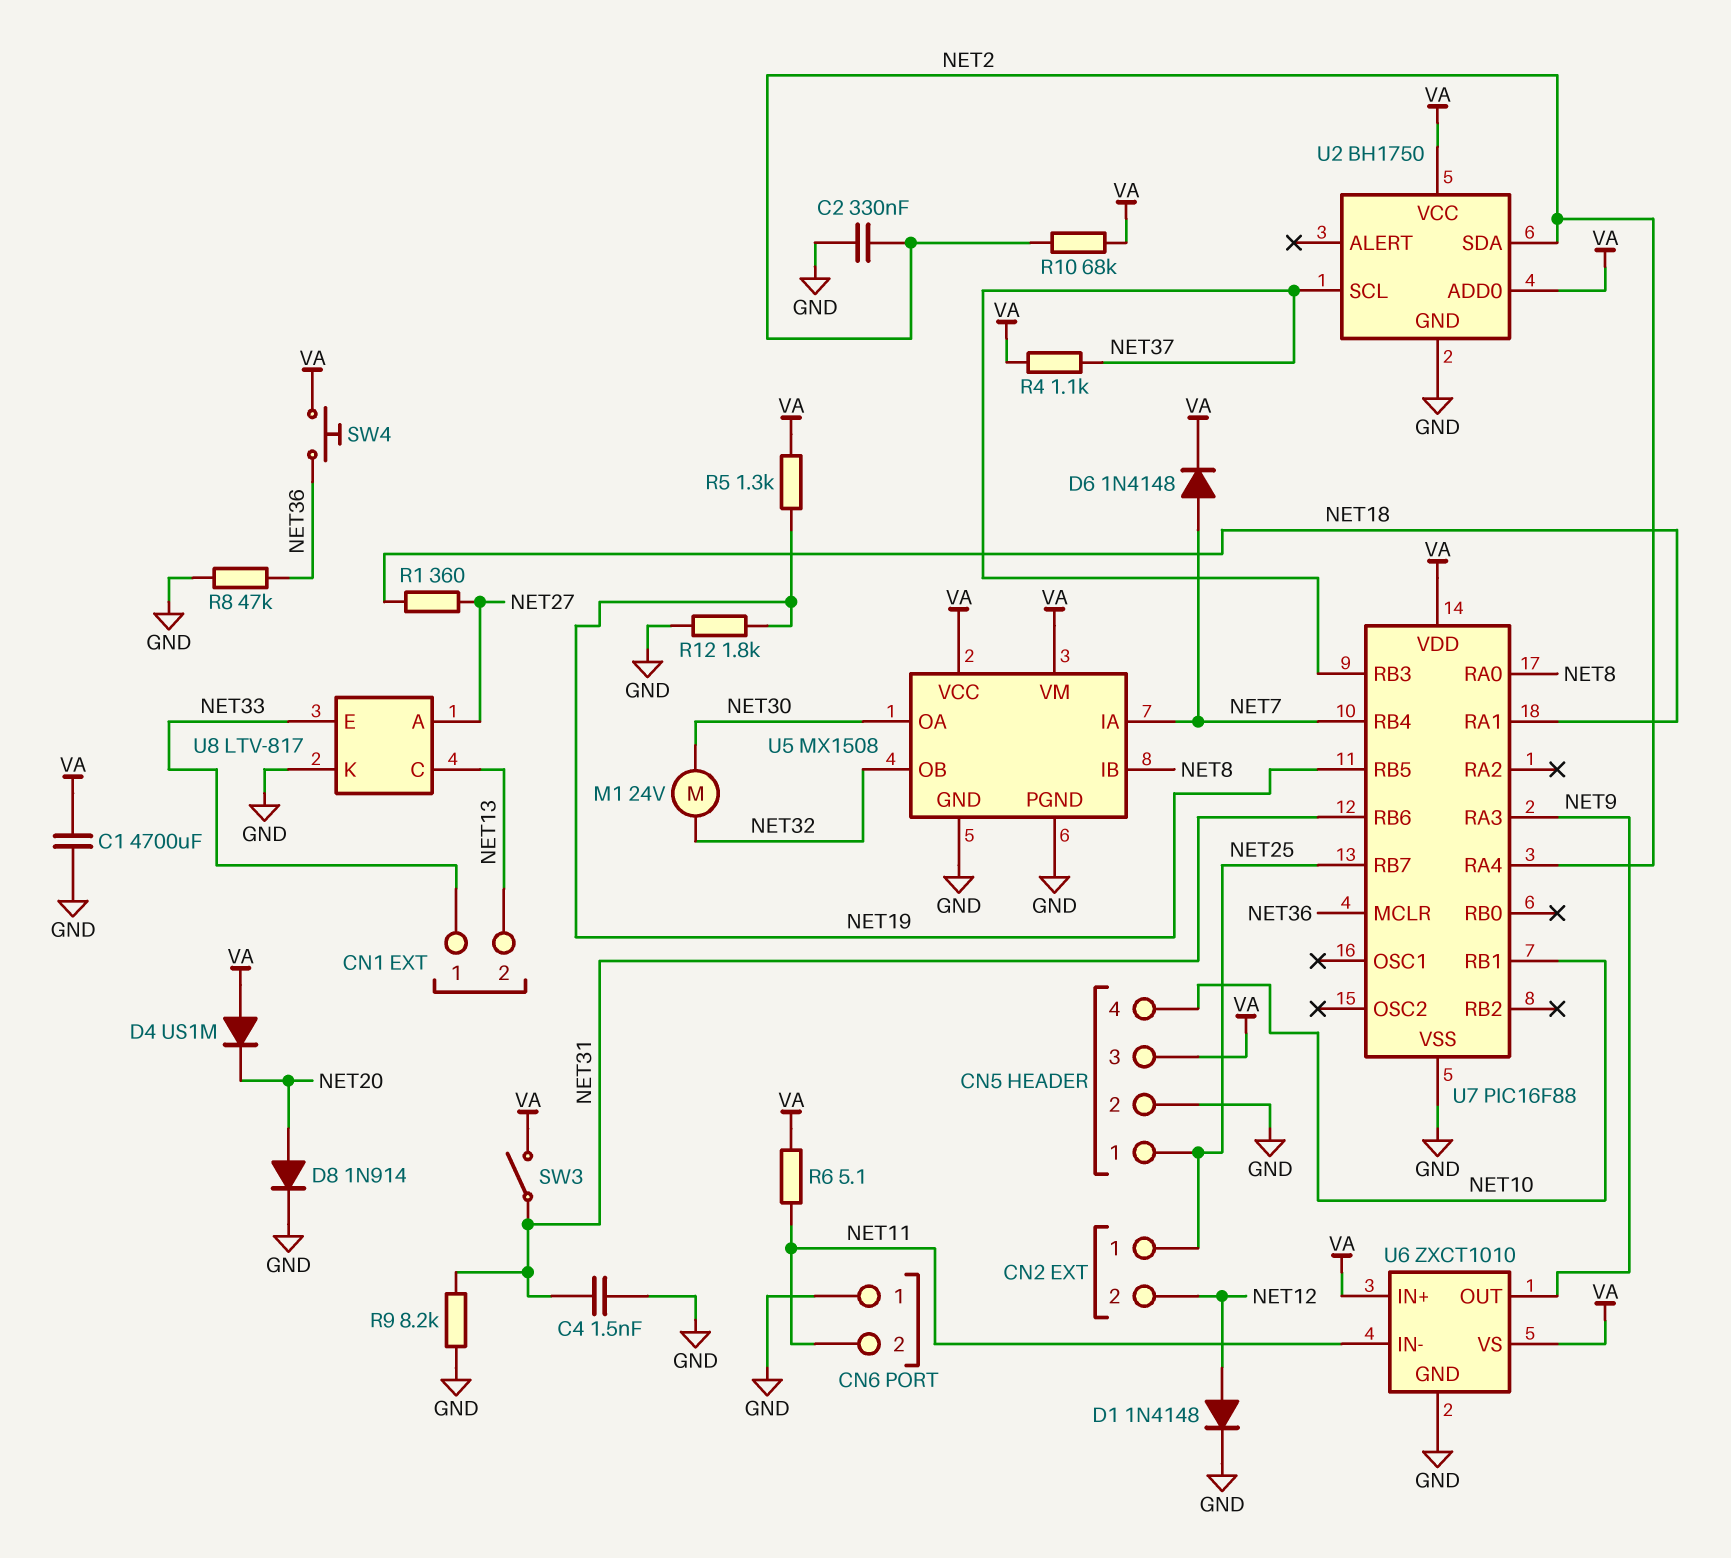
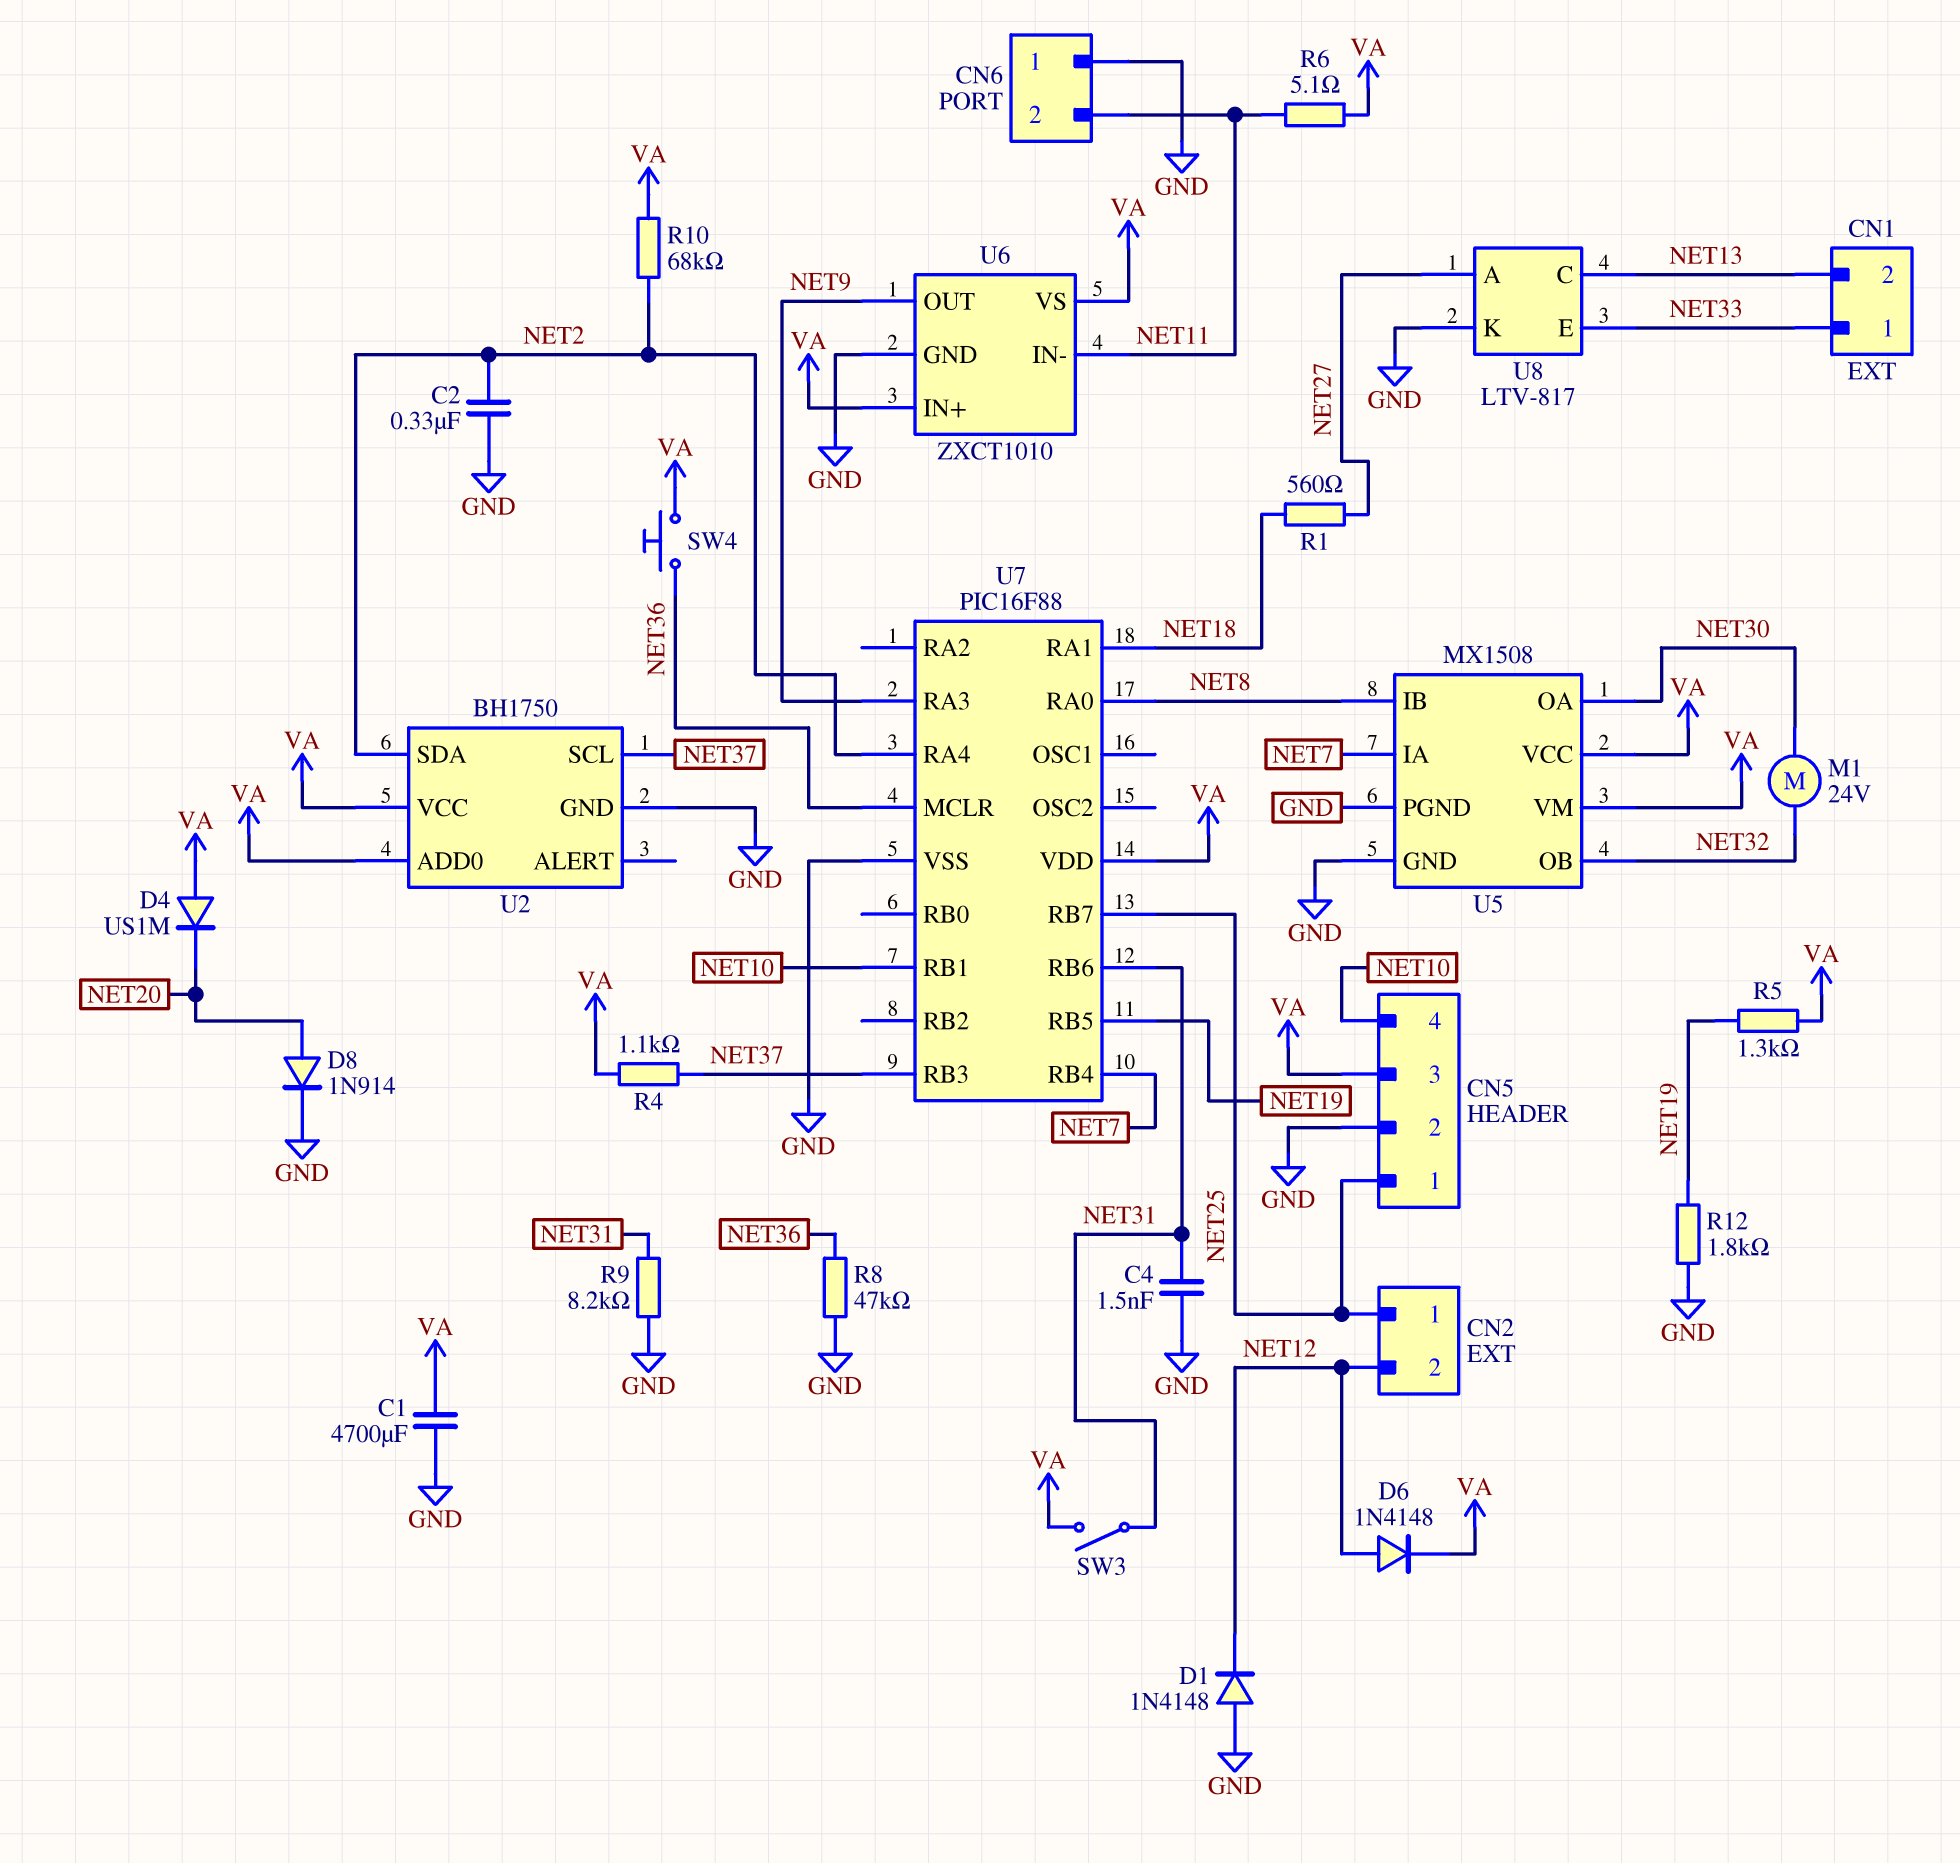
D1: diode 1N4148 (A NET12, K GND) -> diode 1N4148 (A GND, K NET12)
D6: diode 1N4148 (A NET7, K VA) -> diode 1N4148 (A NET12, K VA)
R1: 360 (NET18, NET27) -> 560 (NET18, NET27)

